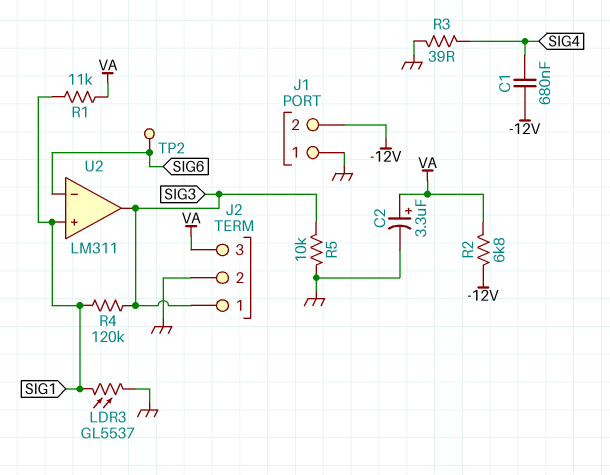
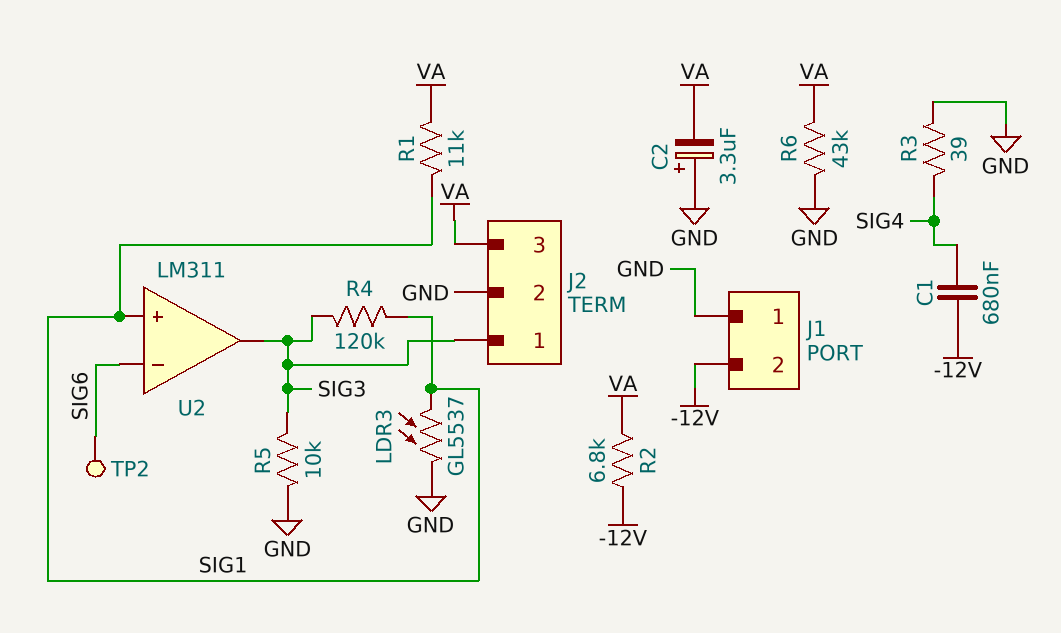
C2: 3.3uF (plus VA, minus GND) -> 3.3uF (plus GND, minus VA)
R6: none -> 43k (GND, VA)

